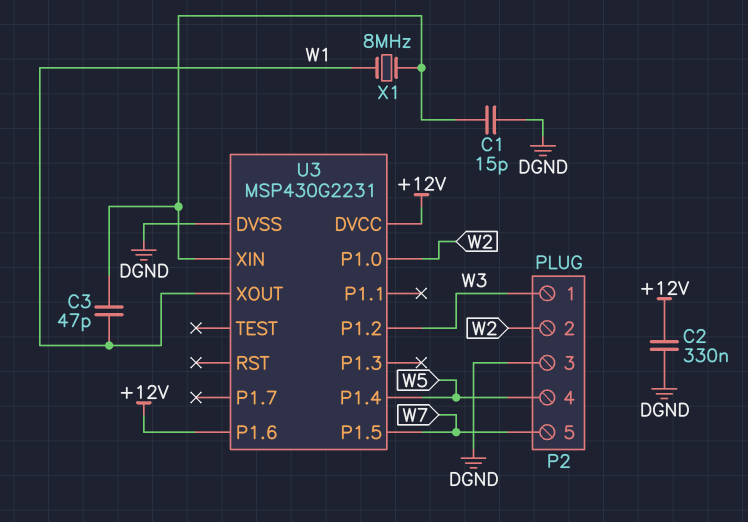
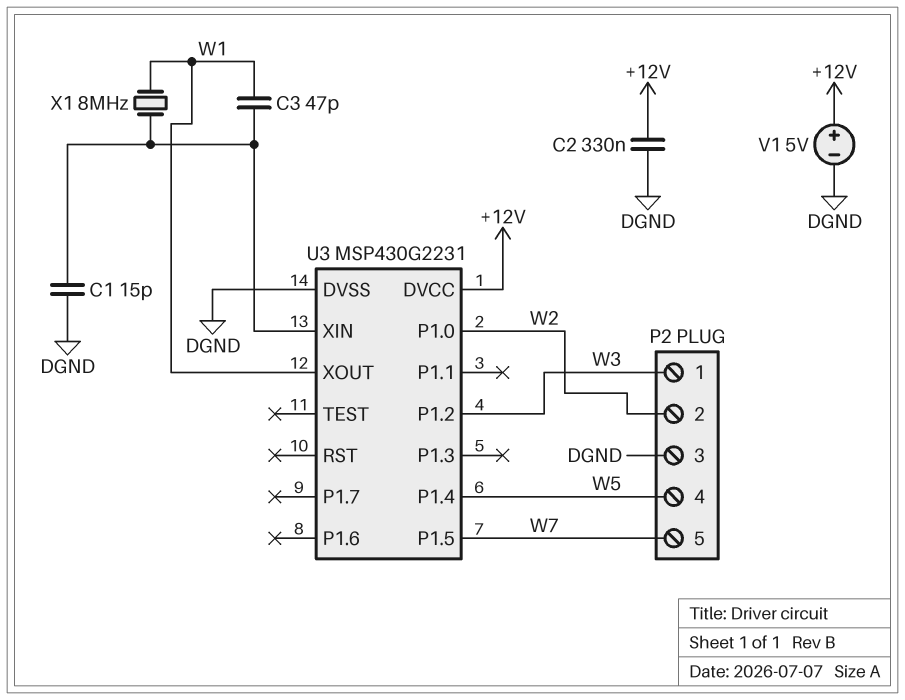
U3 pin P1.6: +12V -> none
V1: none -> 5V (plus +12V, minus DGND)

